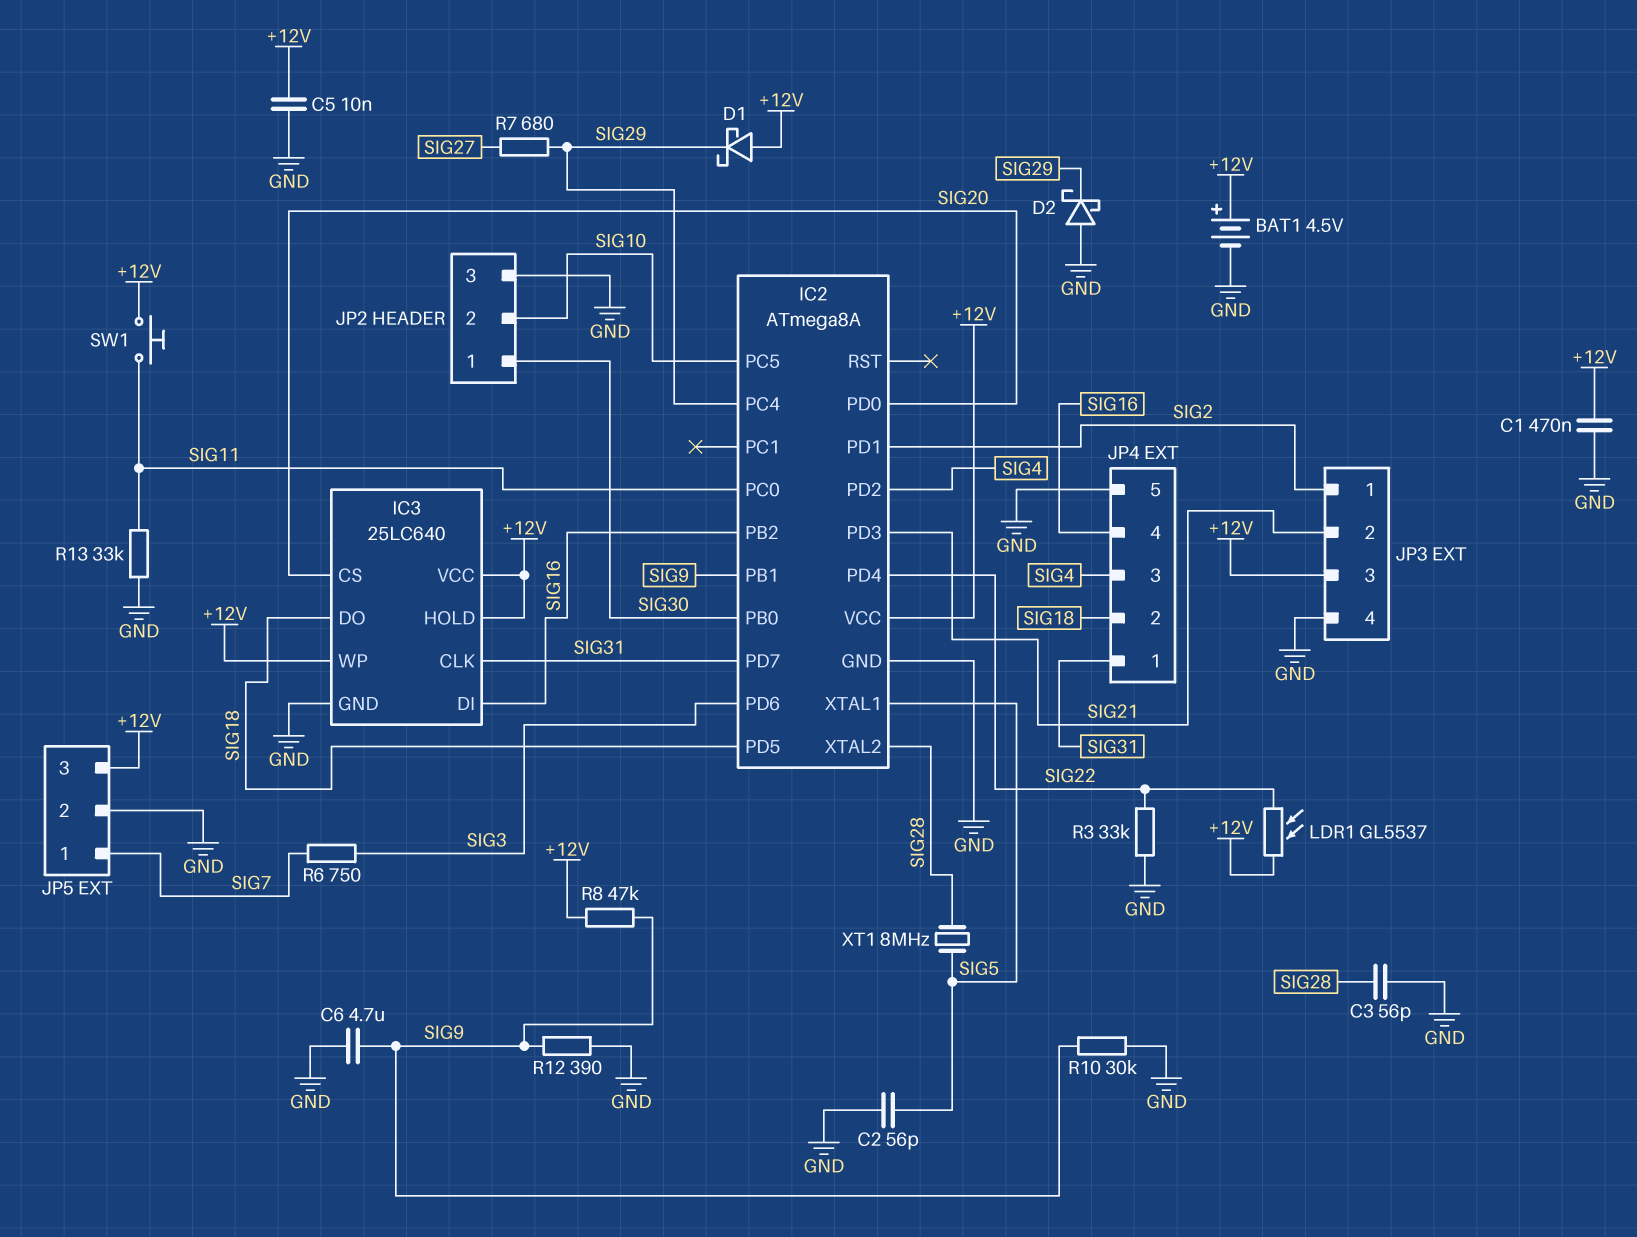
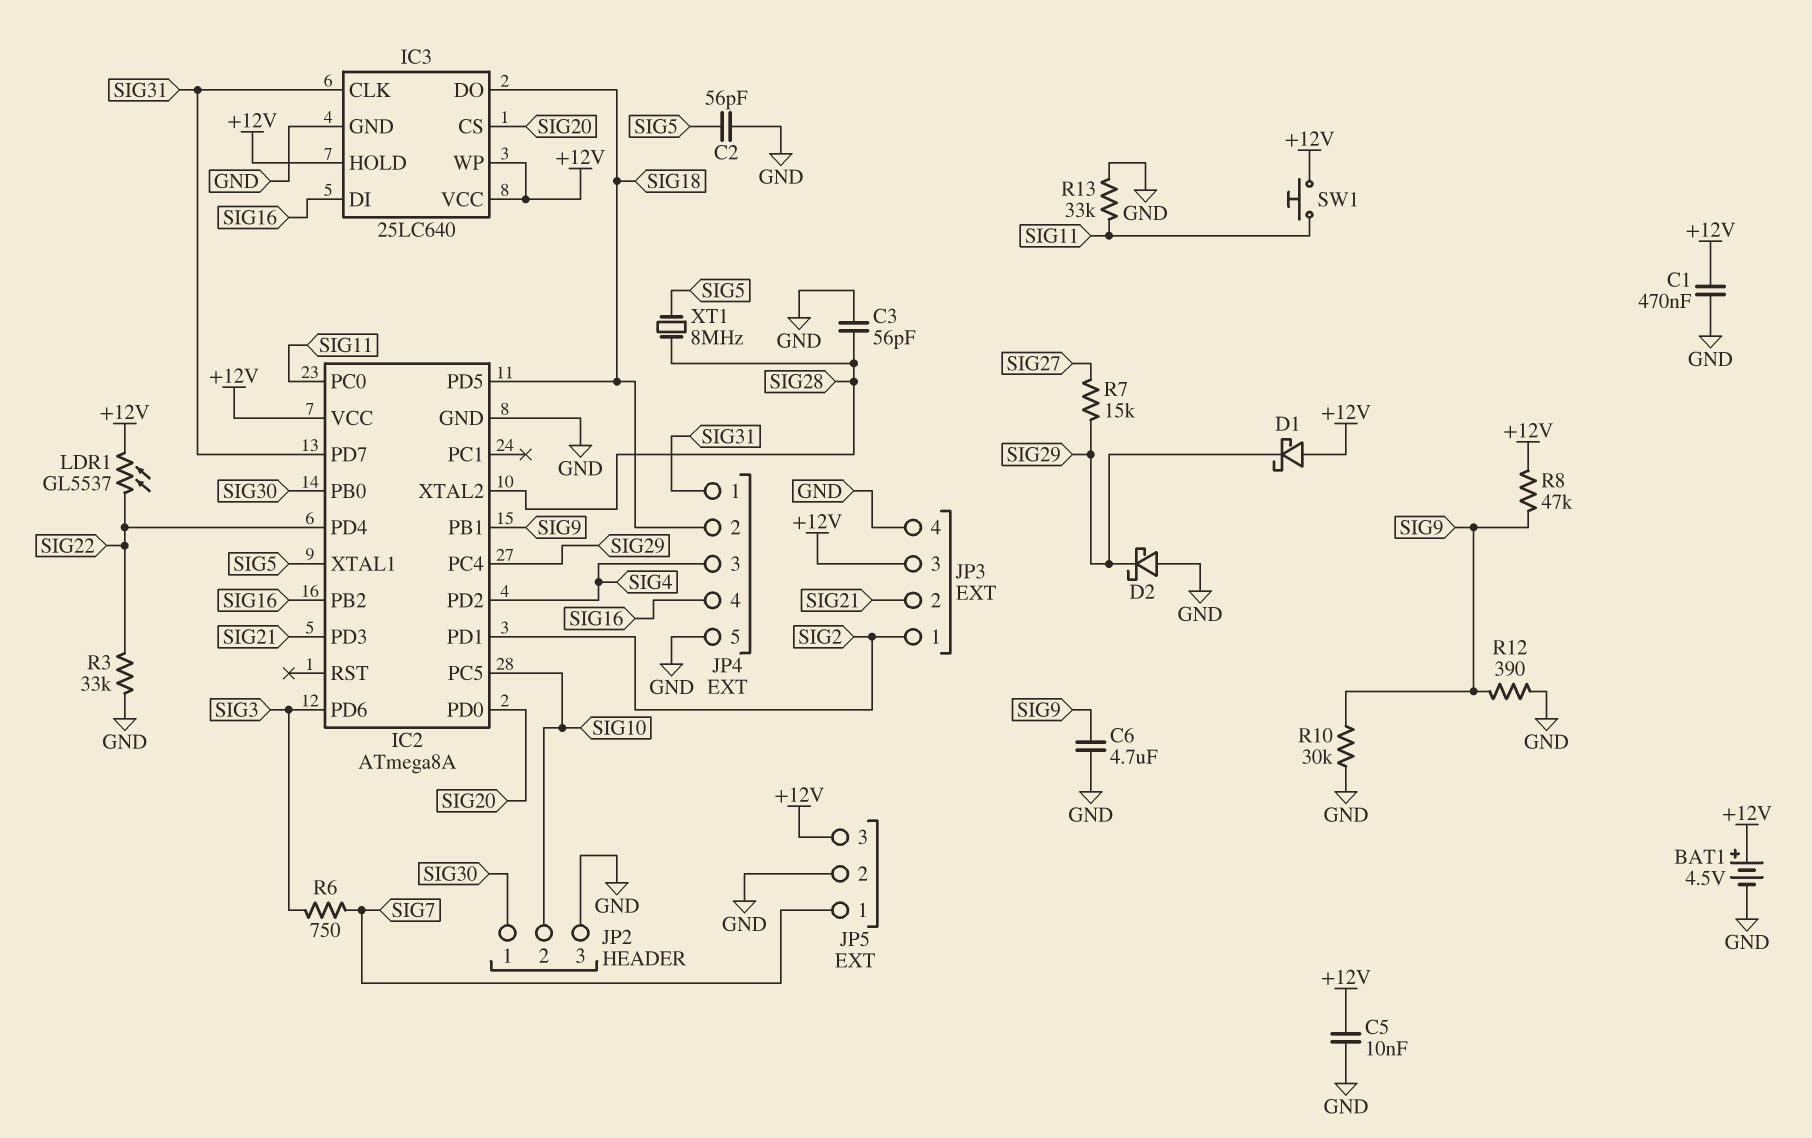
R7: 680 (SIG27, SIG29) -> 15k (SIG27, SIG29)

